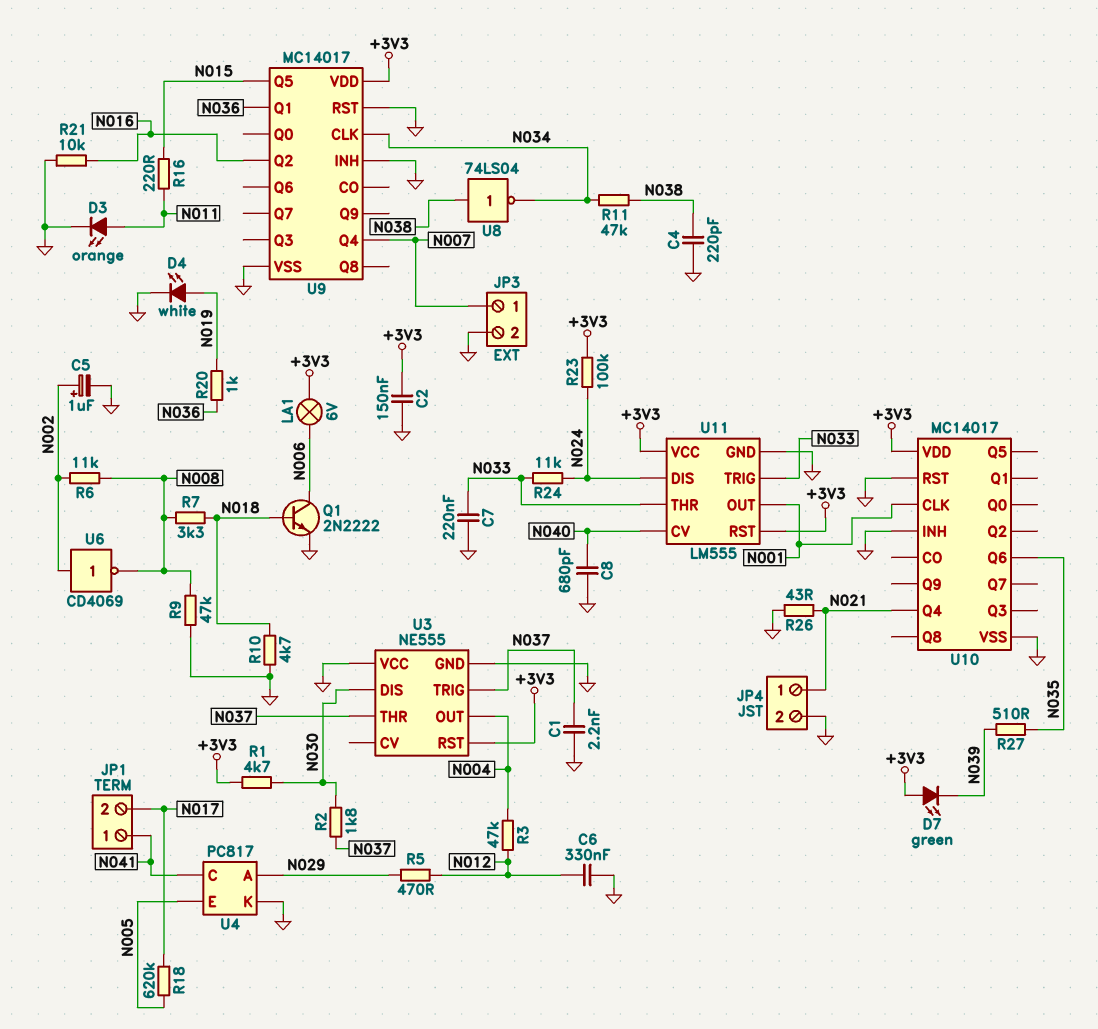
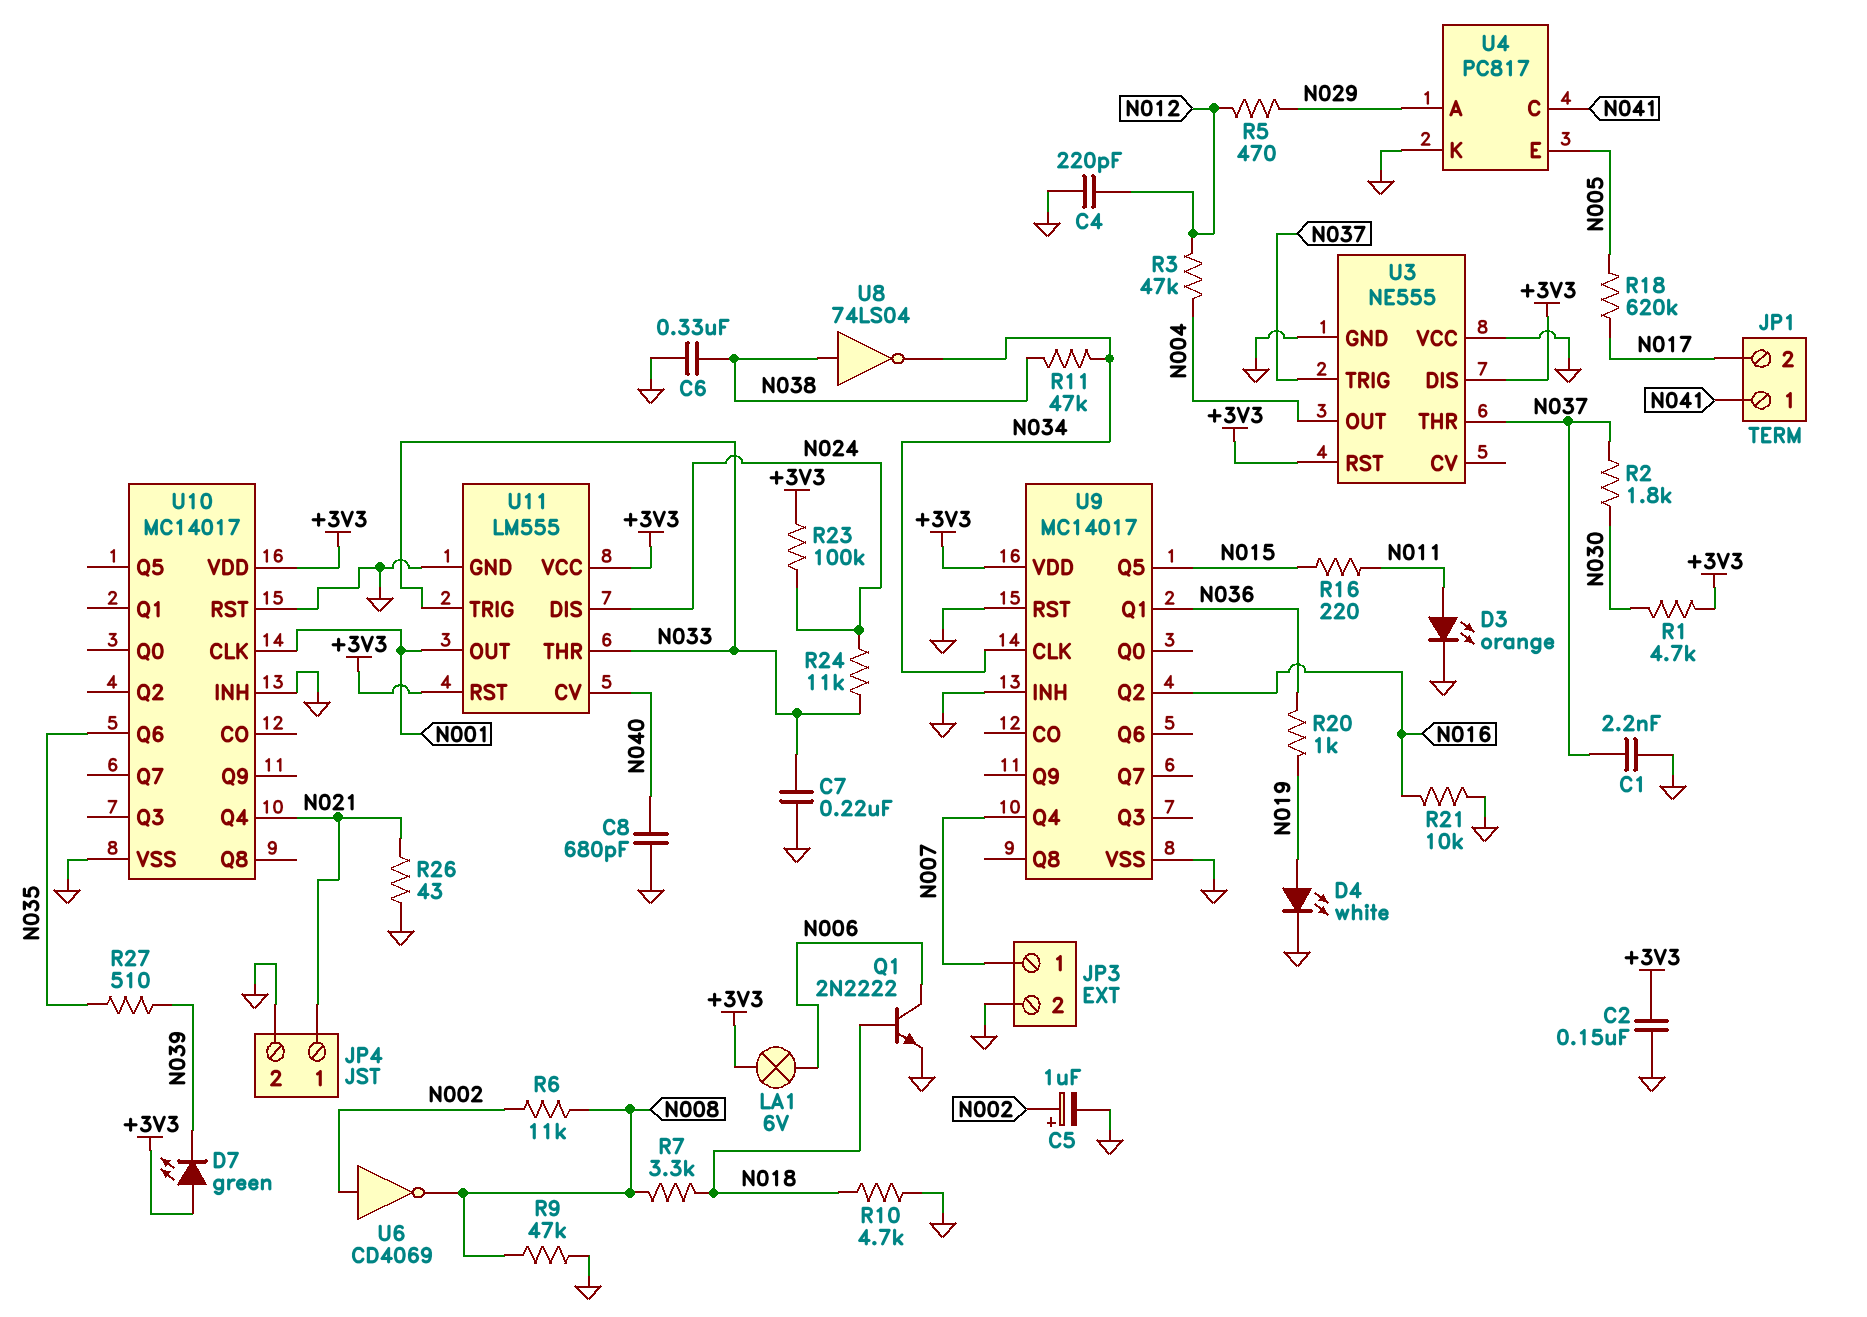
C4: 220pF (GND, N038) -> 220pF (GND, N012)
C6: 330nF (GND, N012) -> 330nF (GND, N038)
U3 pin DIS: N030 -> +3V3

